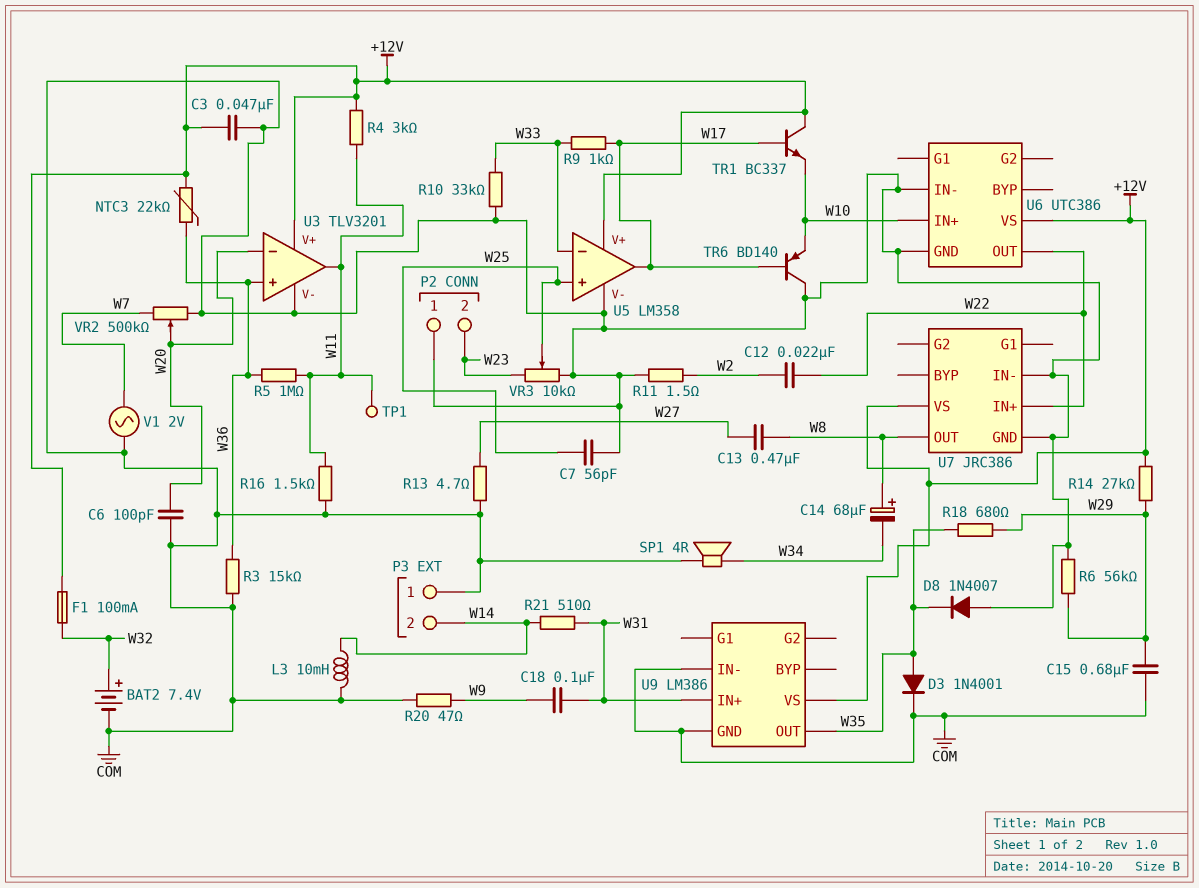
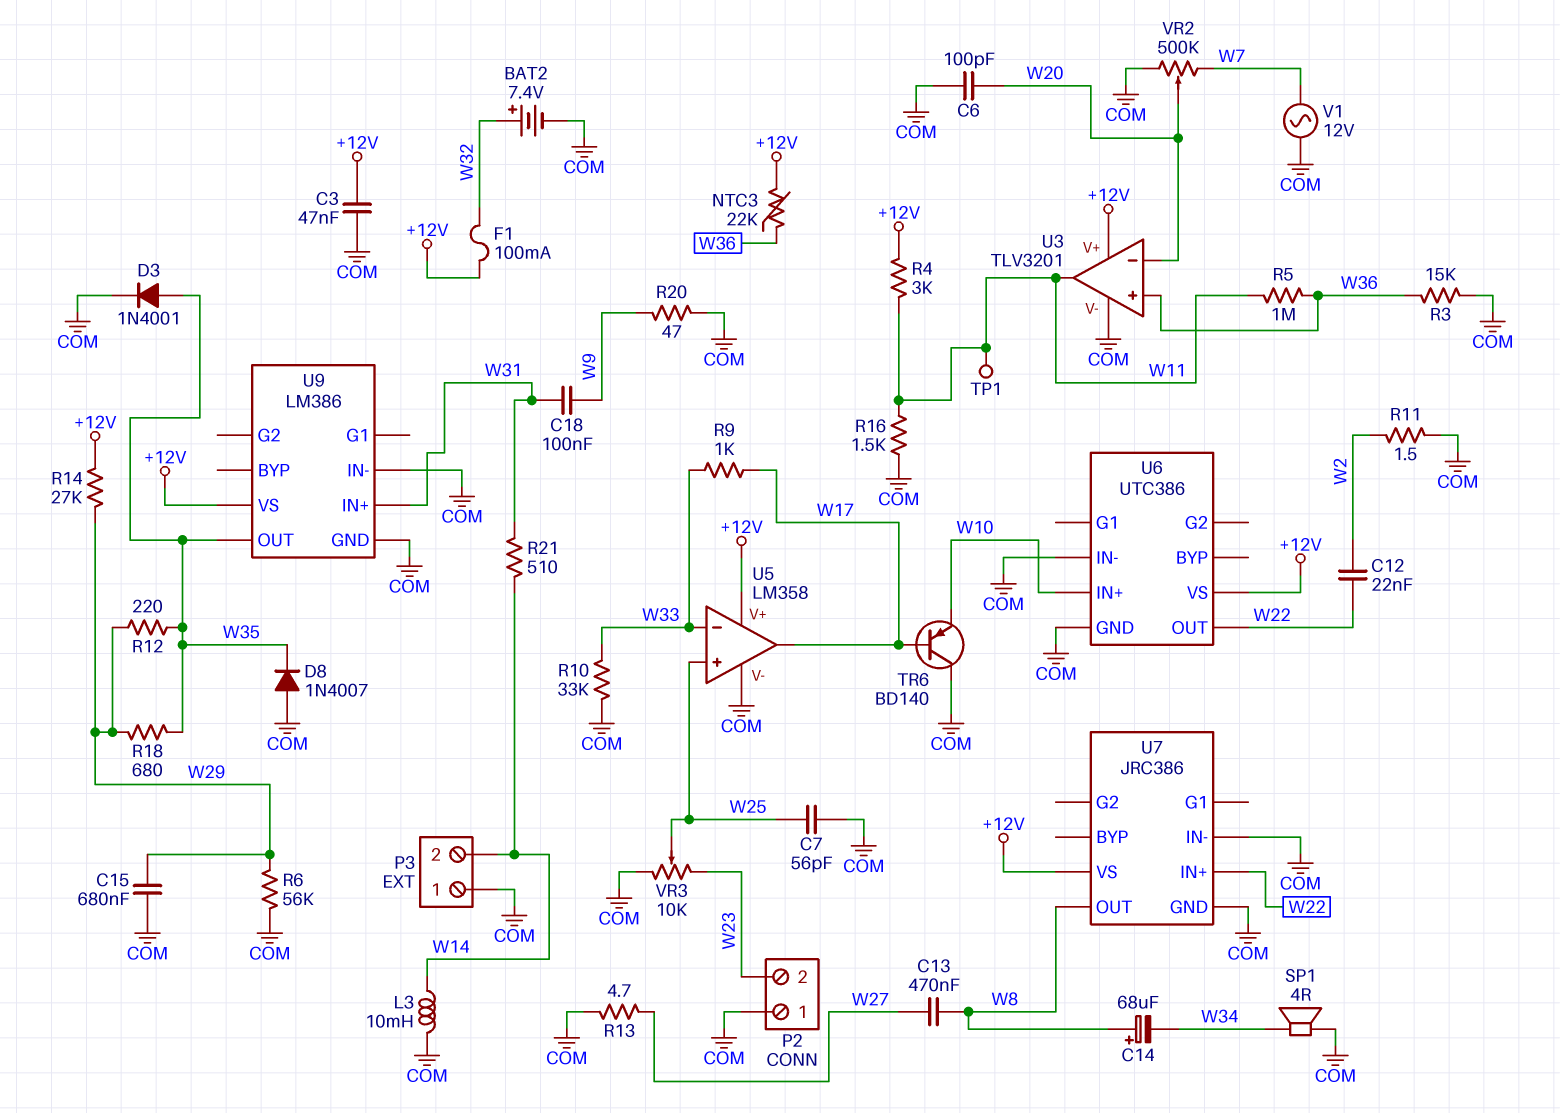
R12: none -> 220 (W29, W35)
TR1: NPN BC337 (B W17, C +12V, E W10) -> none
V1: AC 2V (COM, W7) -> AC 12V (COM, W7)

